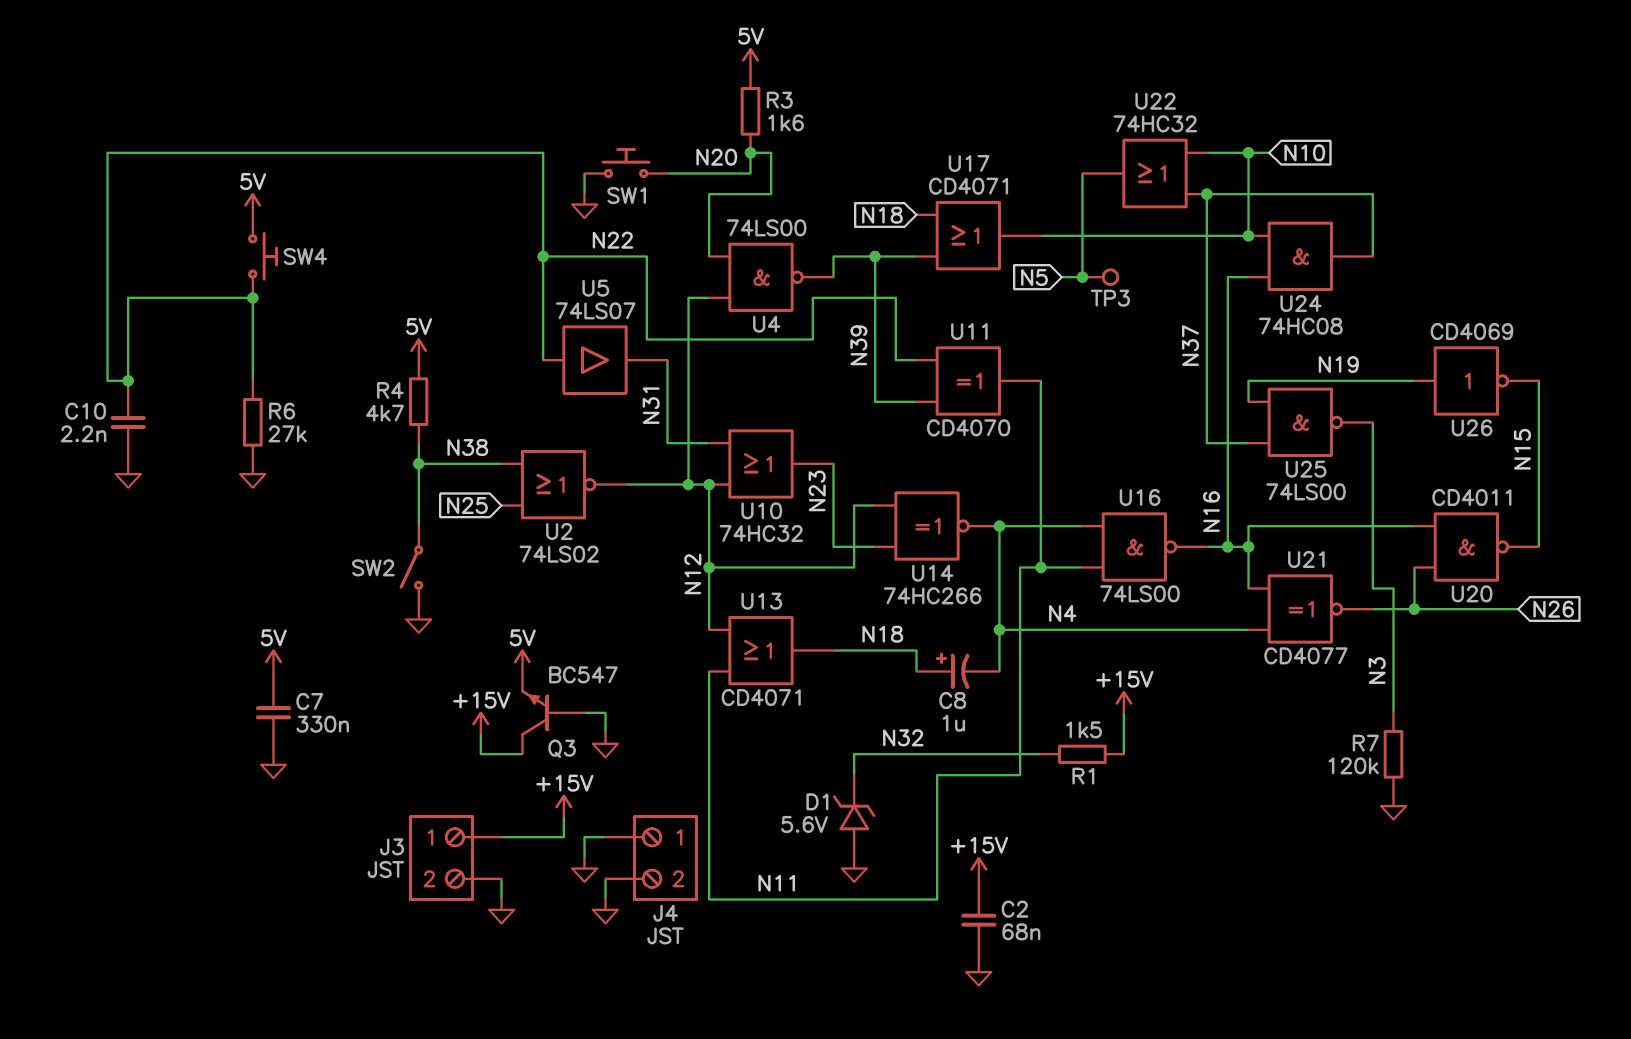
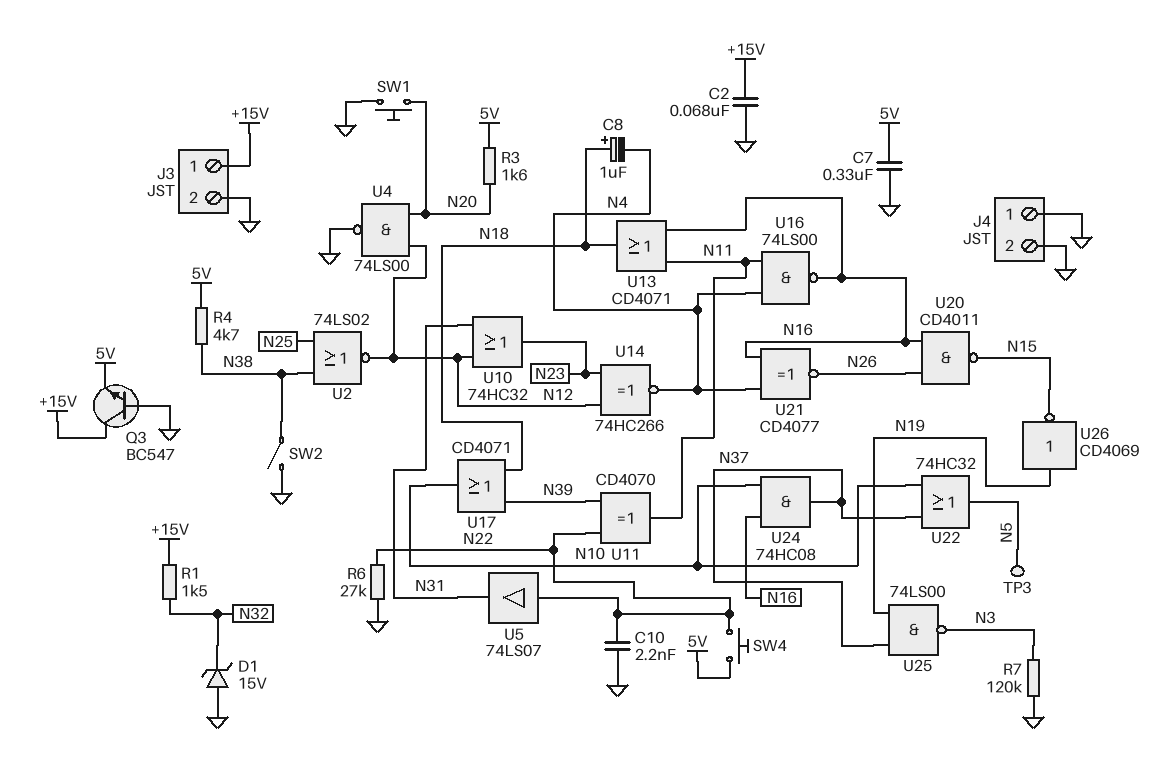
D1: zener 5.6V (A GND, K N32) -> zener 15V (A GND, K N32)
U4: NAND 74LS00 (in N12, in N20, out N39) -> NAND 74LS00 (in N12, in N20, out GND)
U13: OR CD4071 (in N11, in N12, out N18) -> OR CD4071 (in N11, in N16, out N18)

